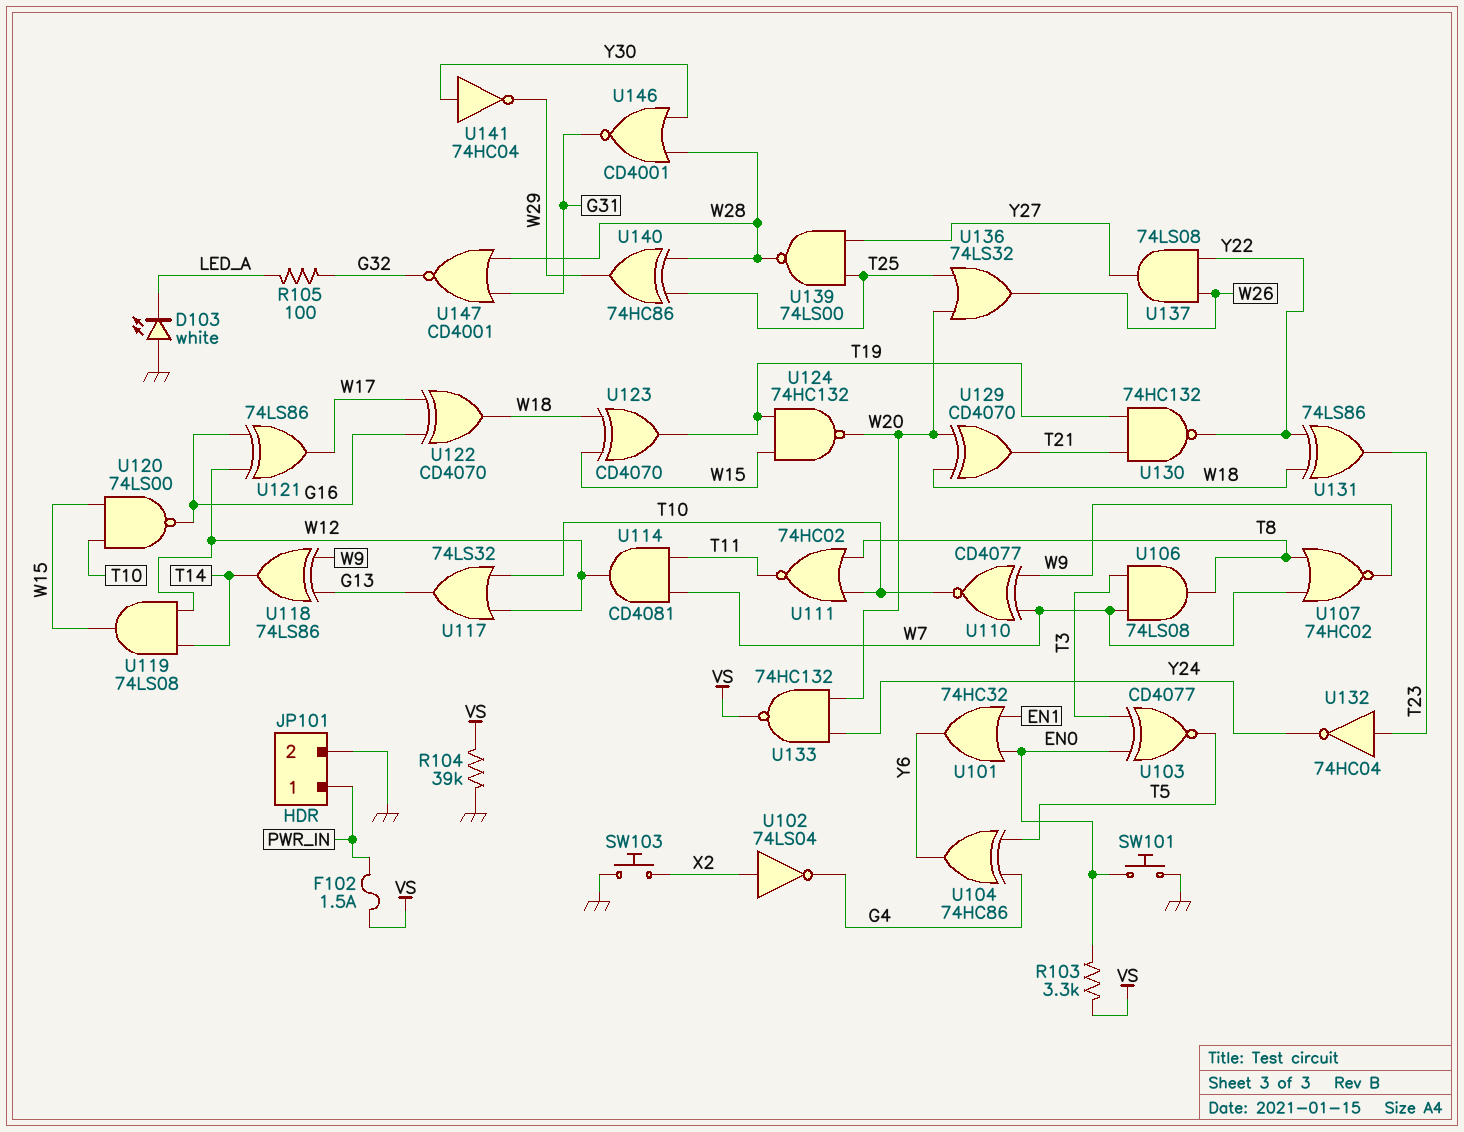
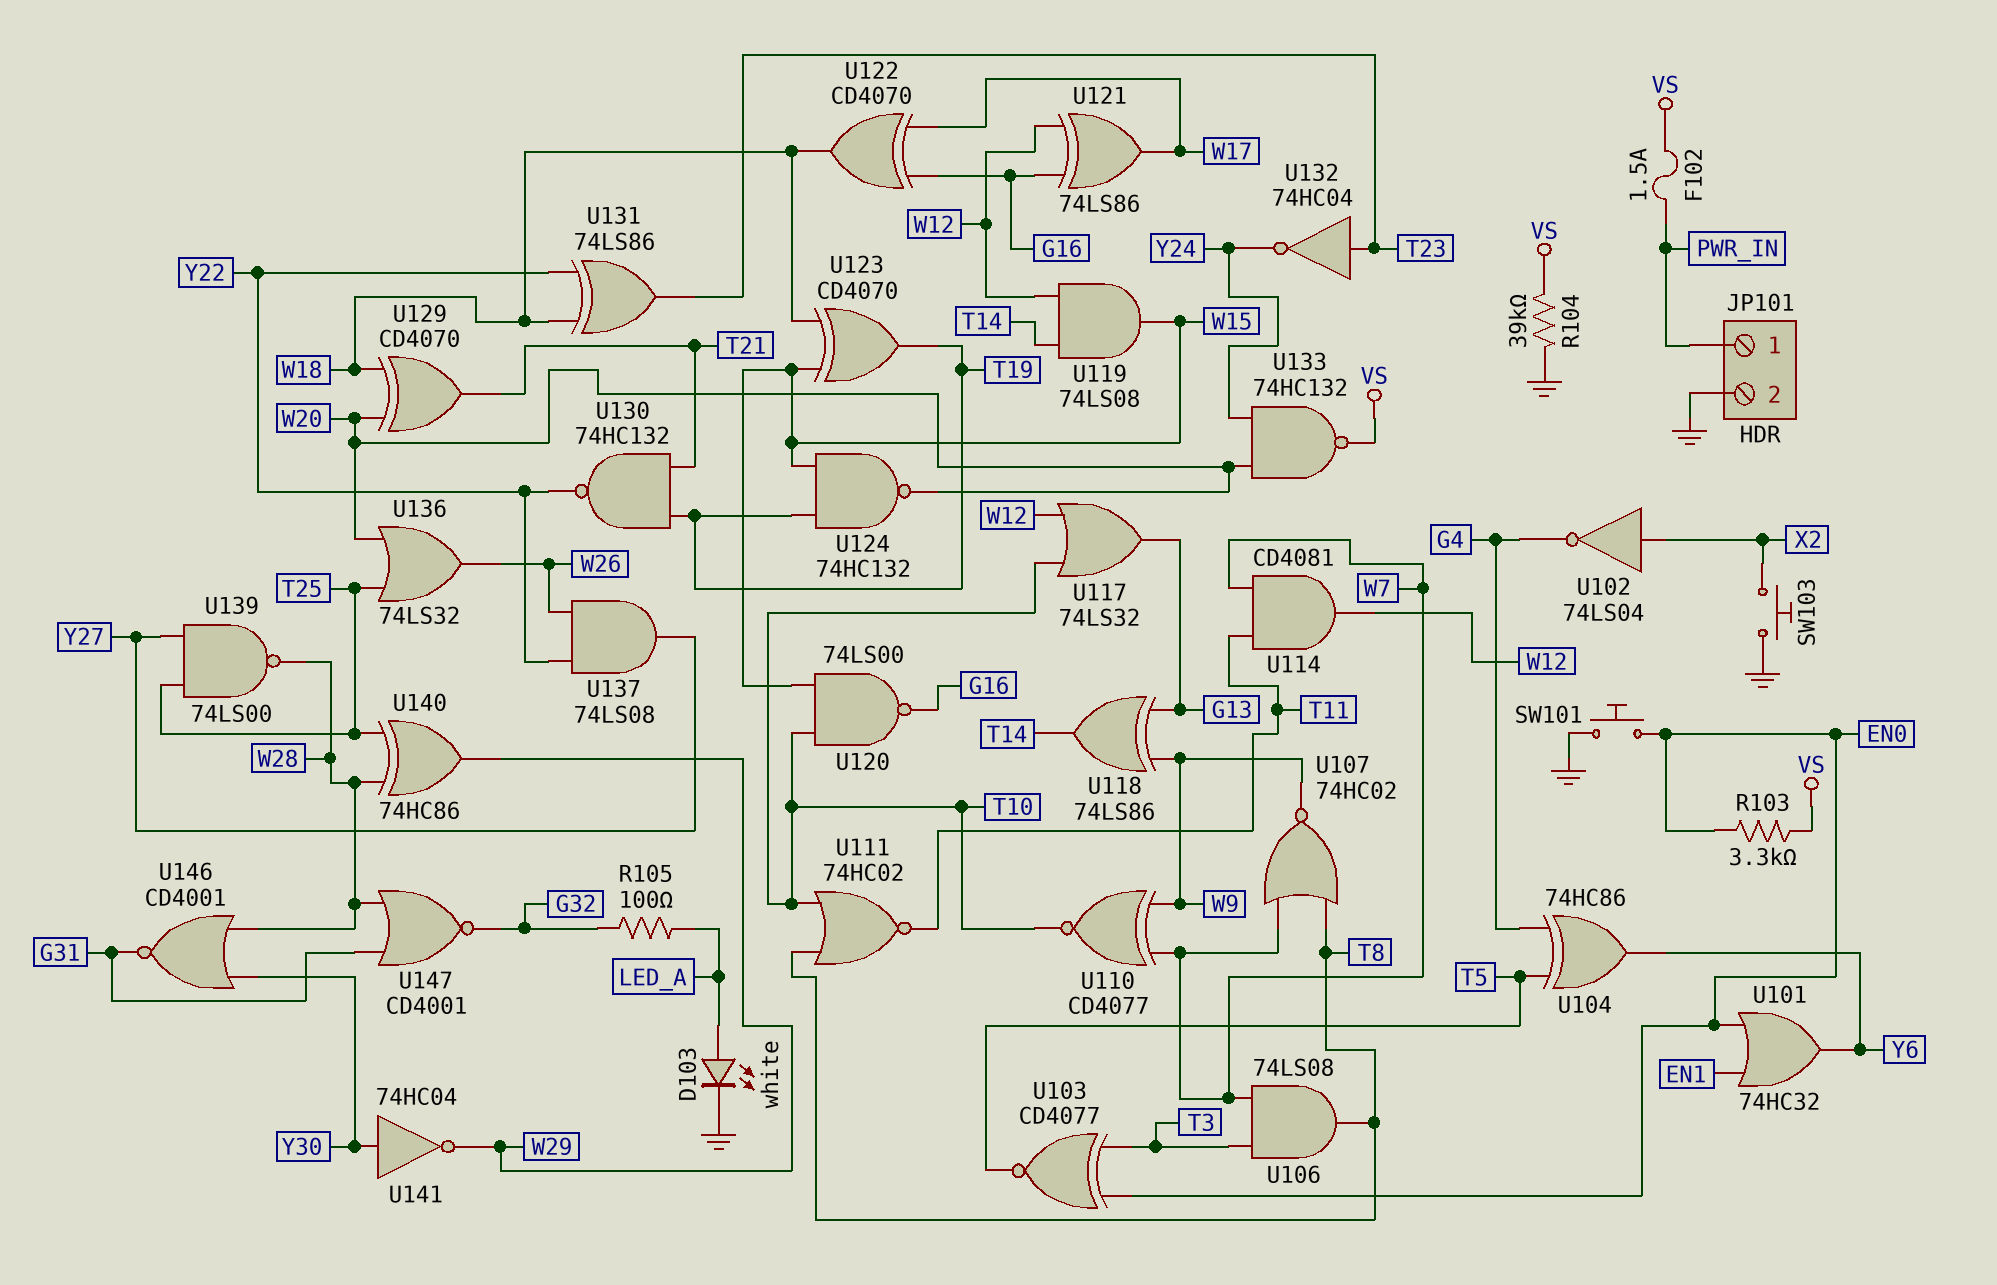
D103: LED white (A GND, K LED_A) -> LED white (A LED_A, K GND)

